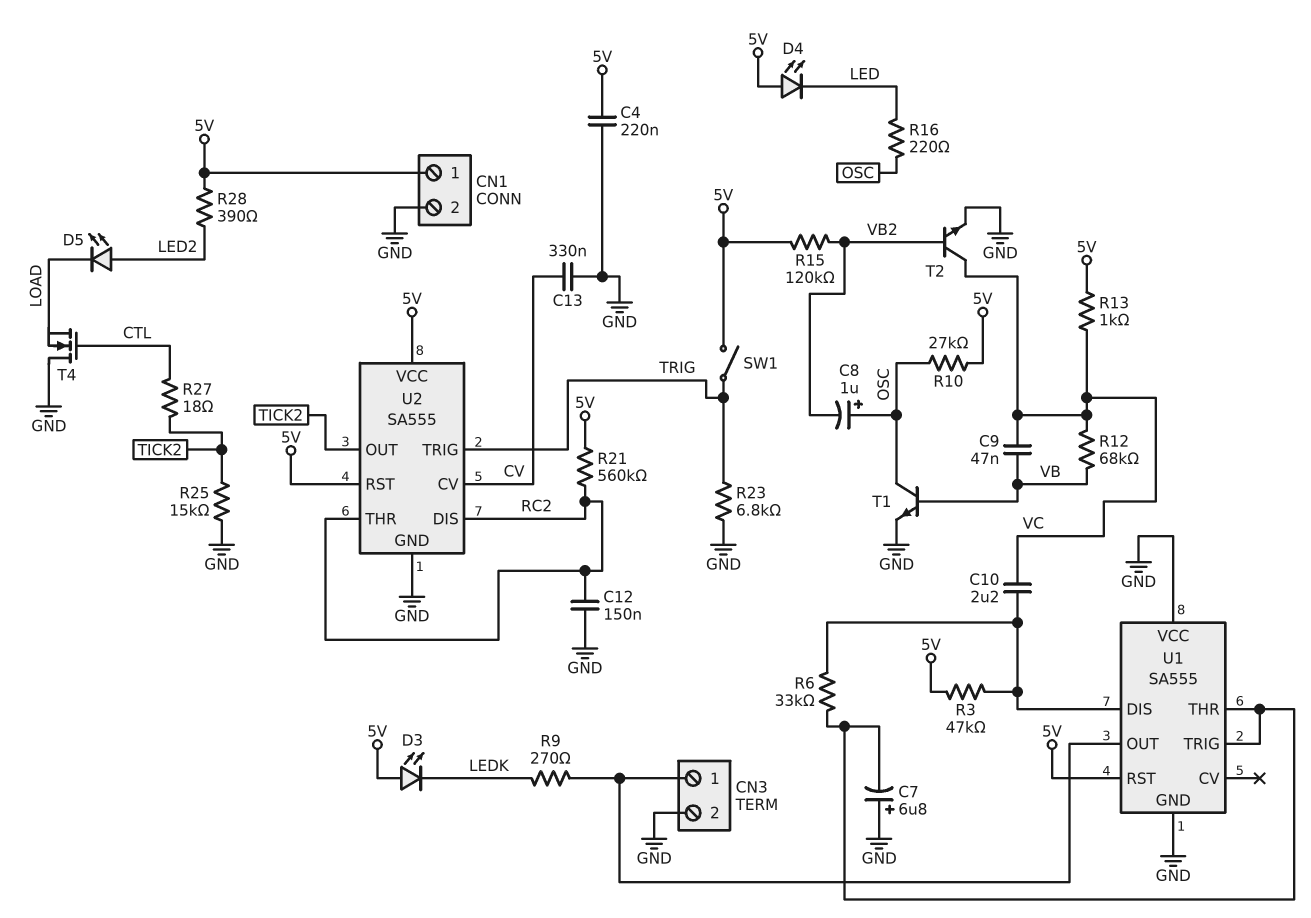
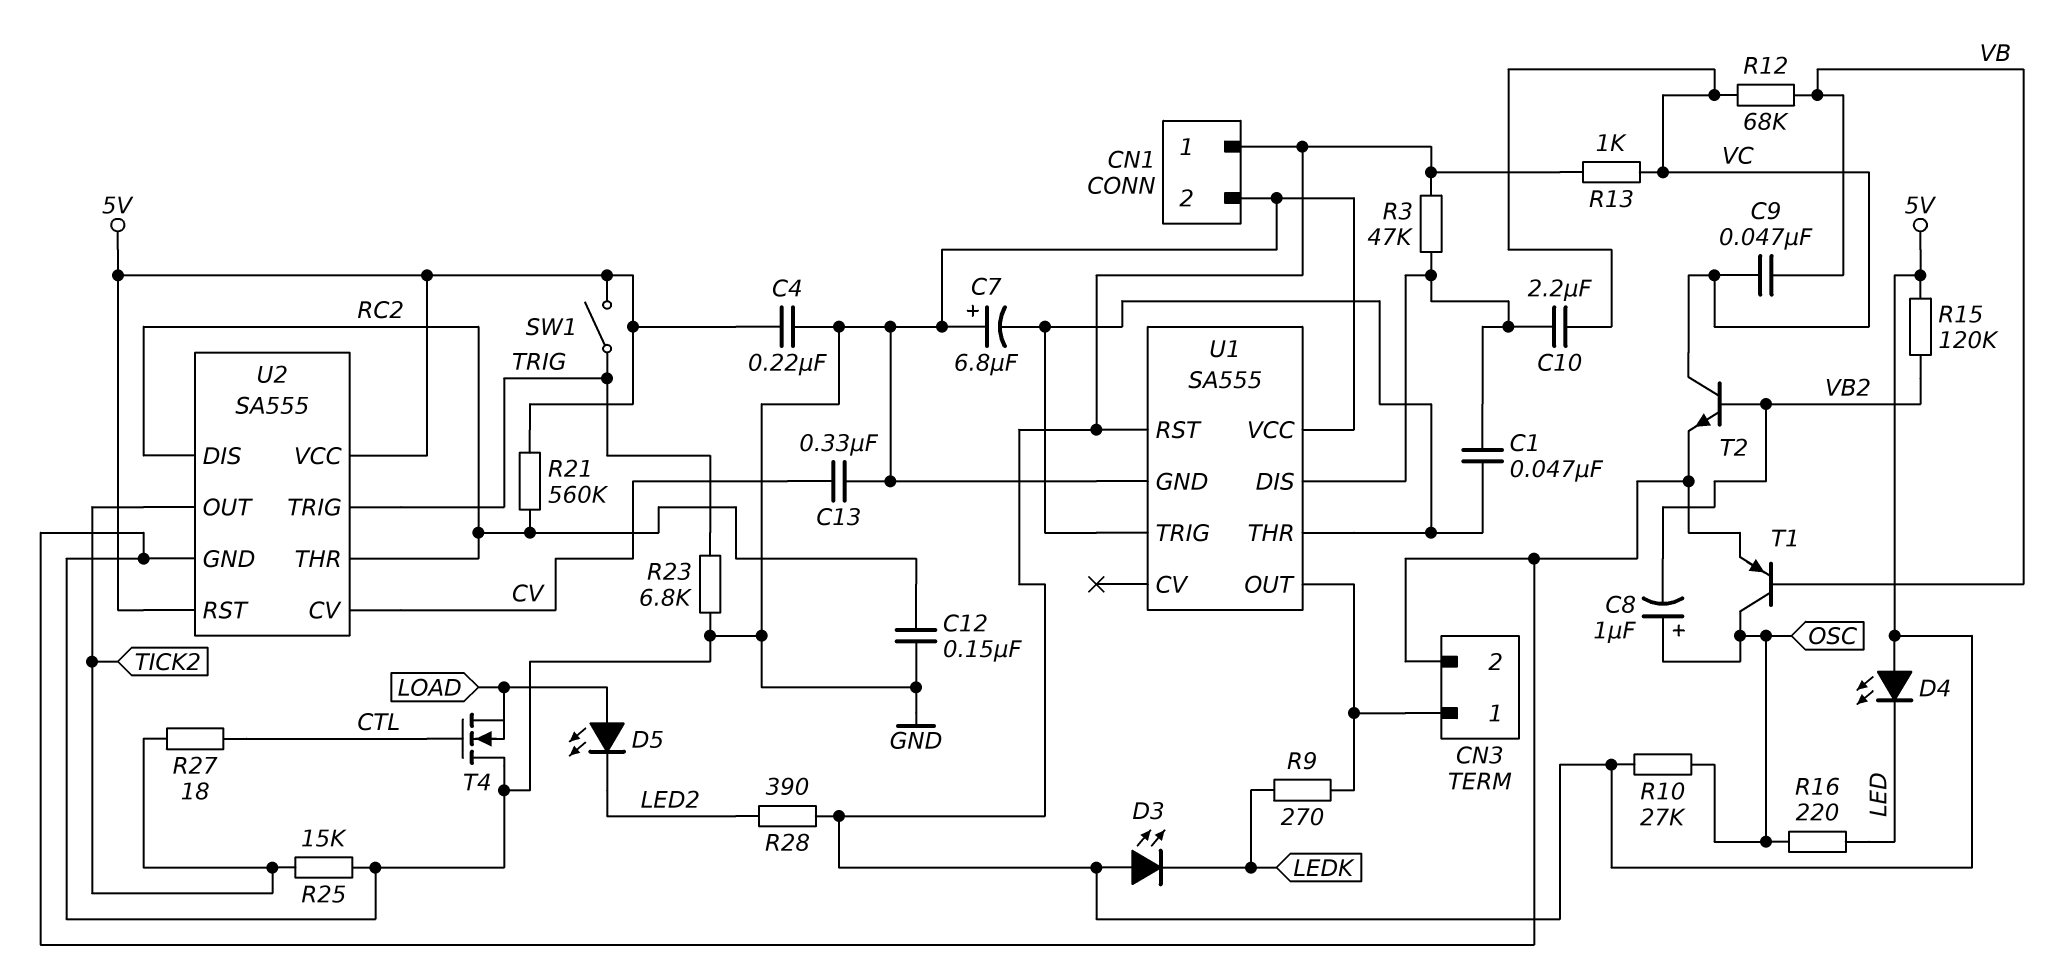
C1: none -> 47nF (U1/DIS, U1/THR)
D5: LED (A LED2, K LOAD) -> LED (A LOAD, K LED2)
R6: 33k (U1/DIS, U1/THR) -> none
T1: NPN (B VB, C OSC, E GND) -> PNP (B VB, C OSC, E GND)

